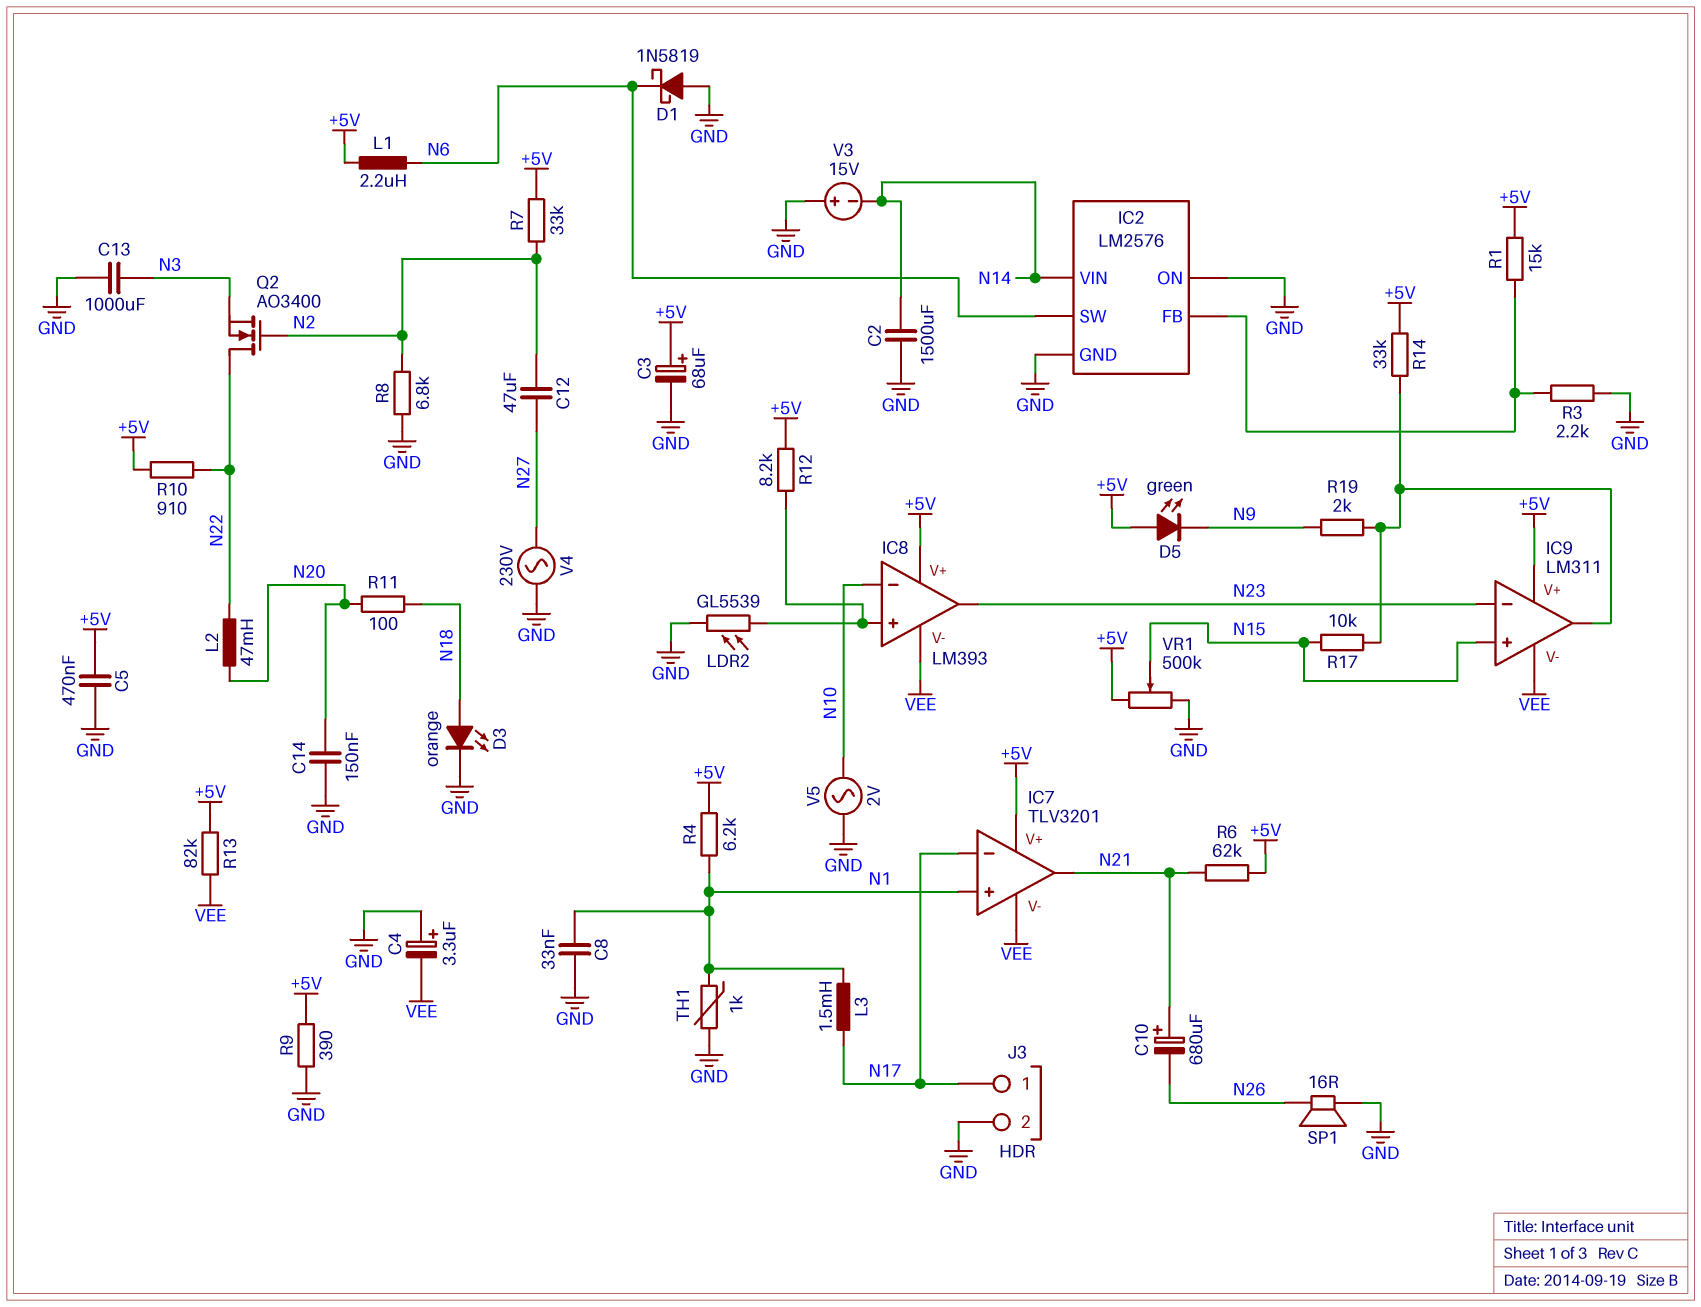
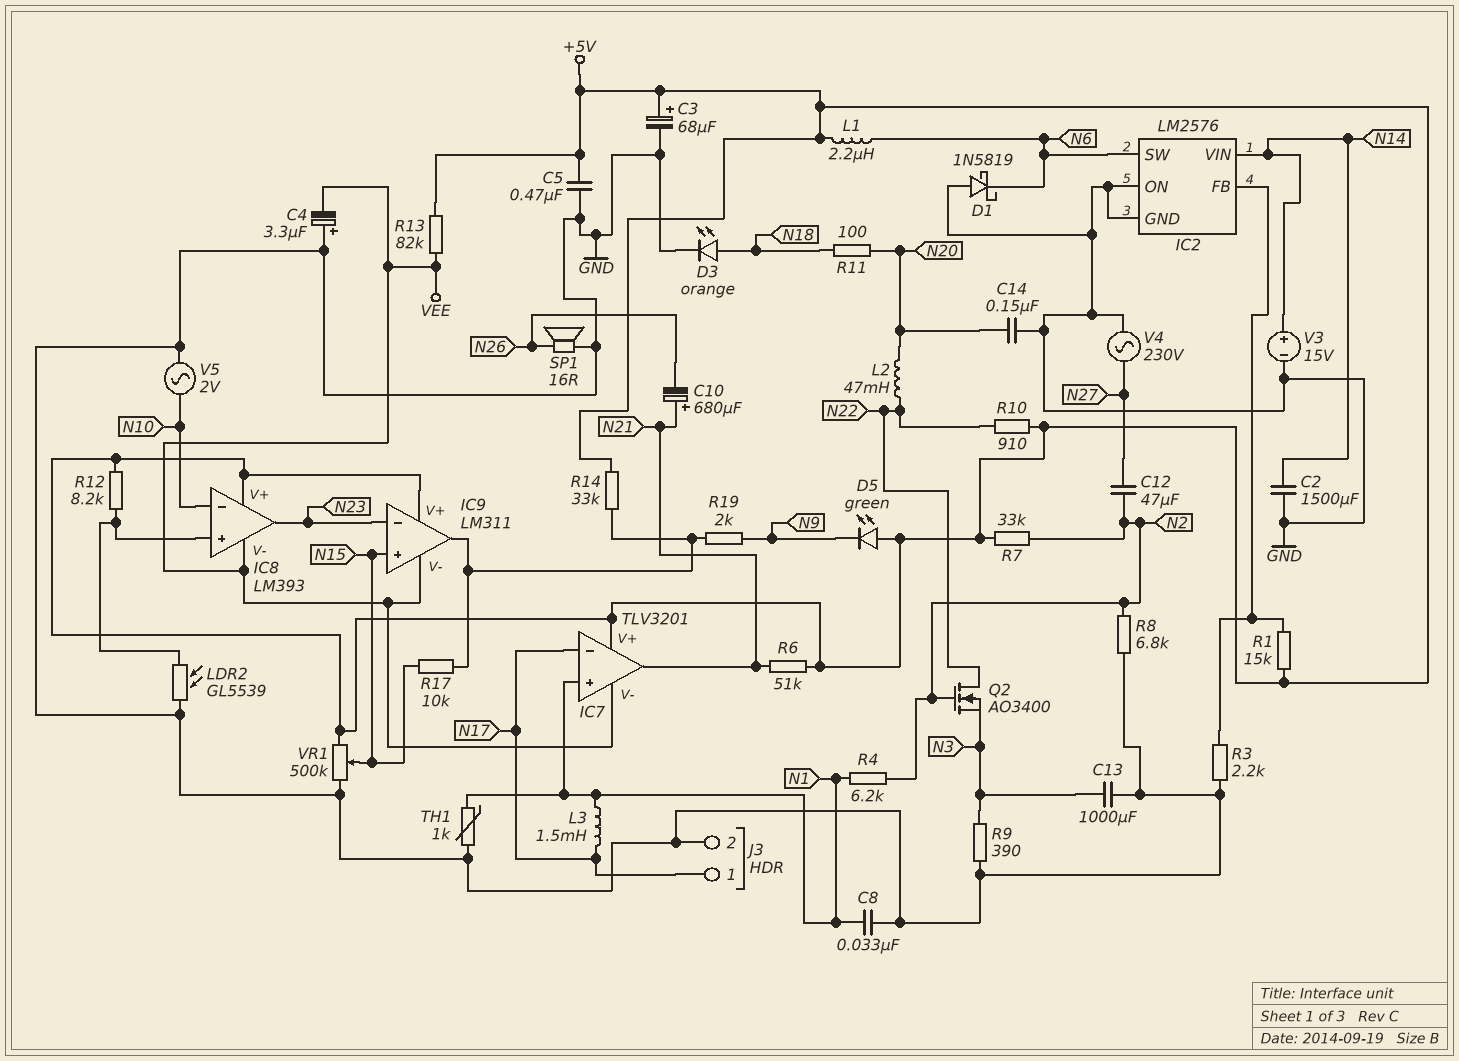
R4: 6.2k (+5V, N1) -> 6.2k (N1, N2)
R6: 62k (+5V, N21) -> 51k (+5V, N21)
R9: 390 (+5V, GND) -> 390 (GND, N3)
V3: 15V (plus GND, minus N14) -> 15V (plus N14, minus GND)

